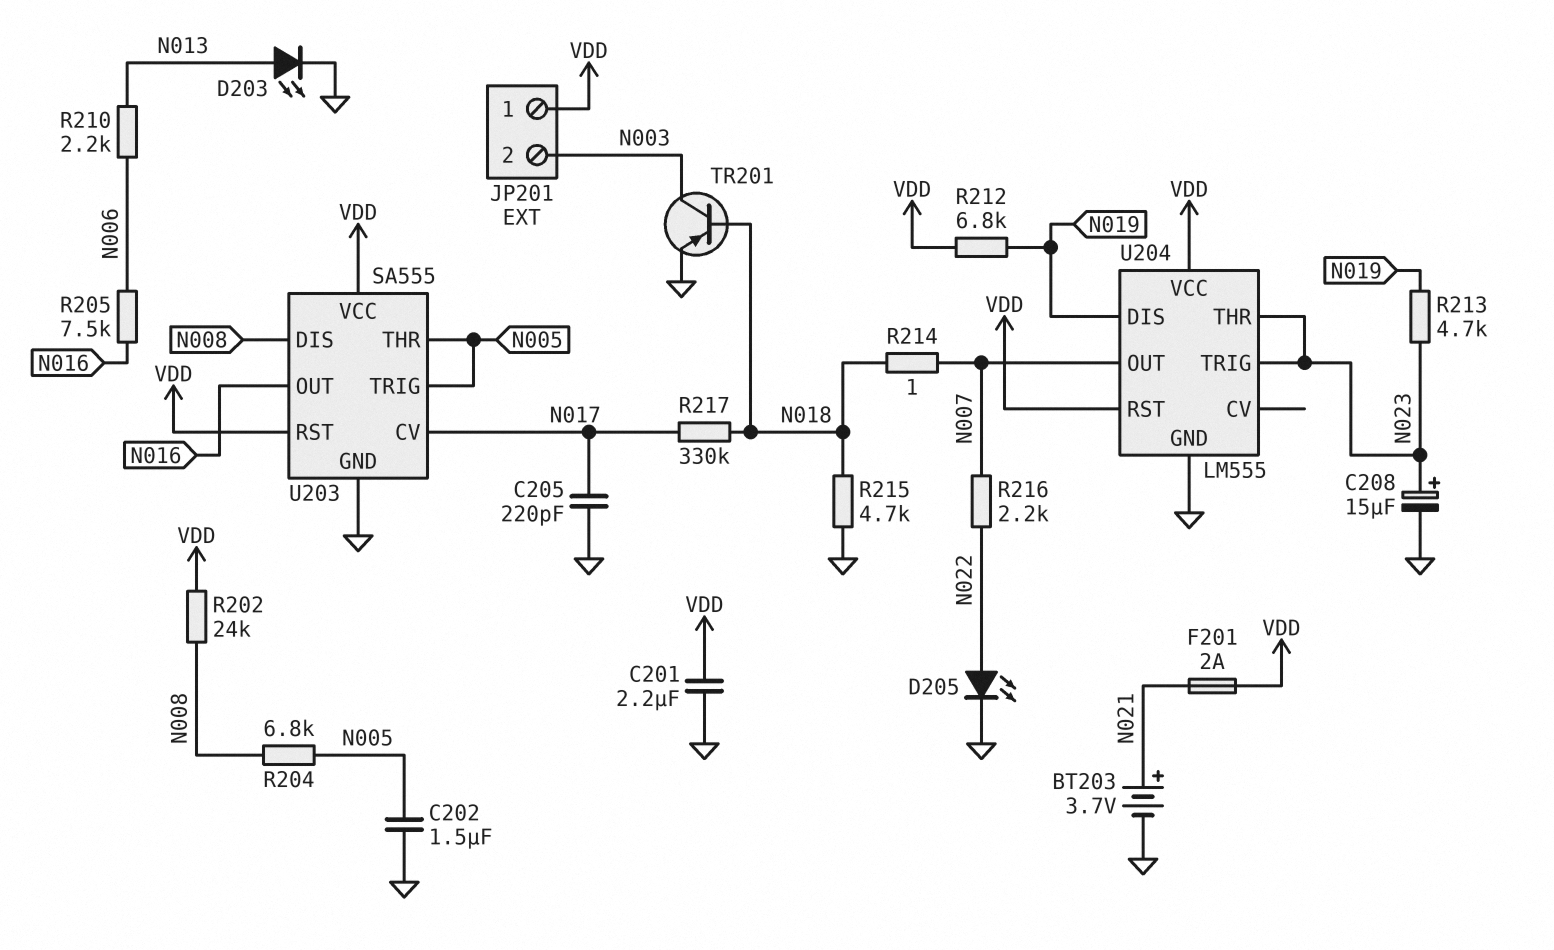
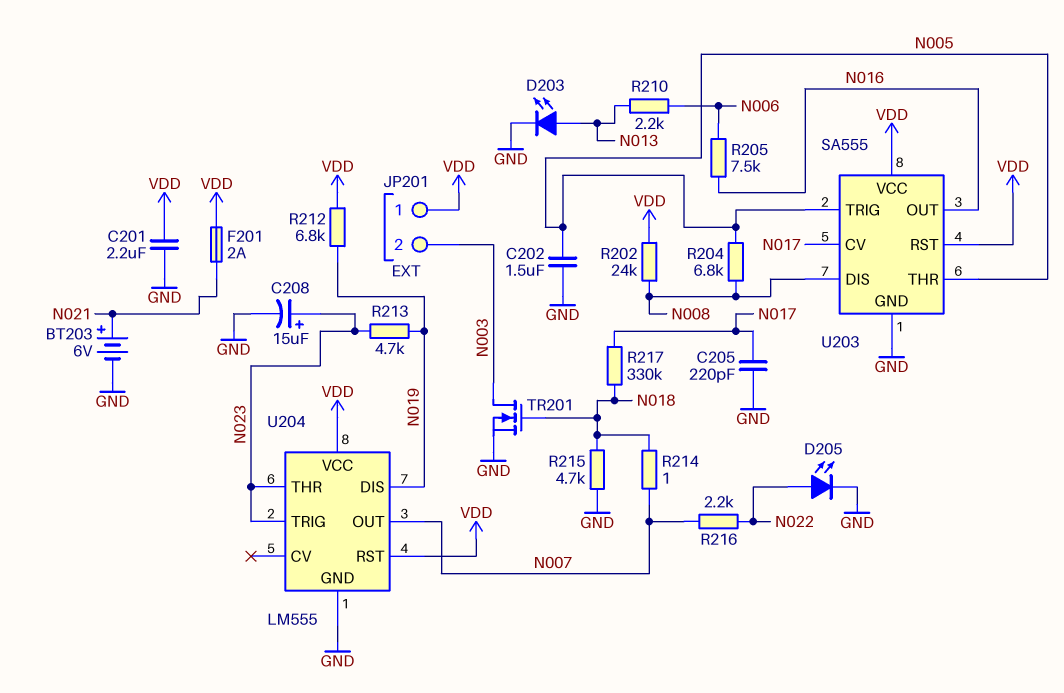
BT203: 3.7V (plus N021, minus GND) -> 6V (plus N021, minus GND)
TR201: PNP (B N018, C N003, E GND) -> NMOS (G N018, D N003, S GND)

